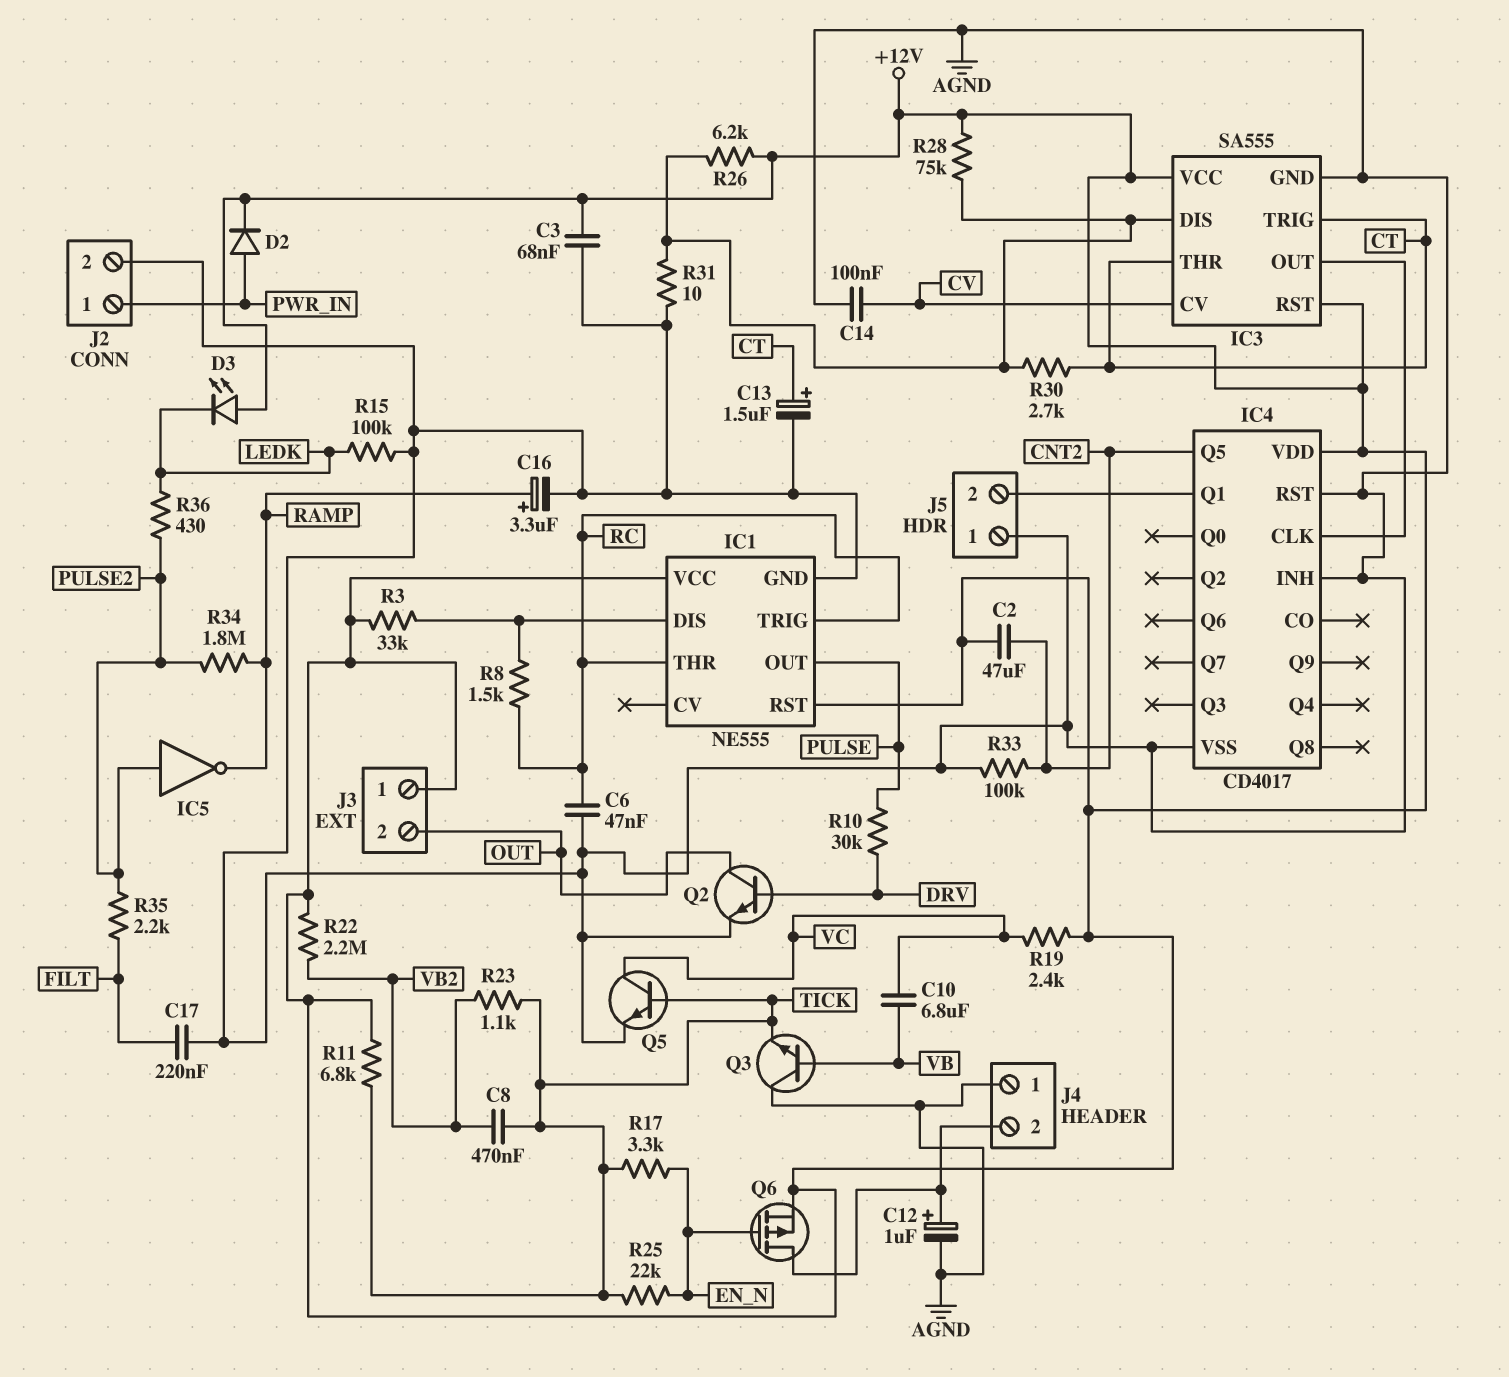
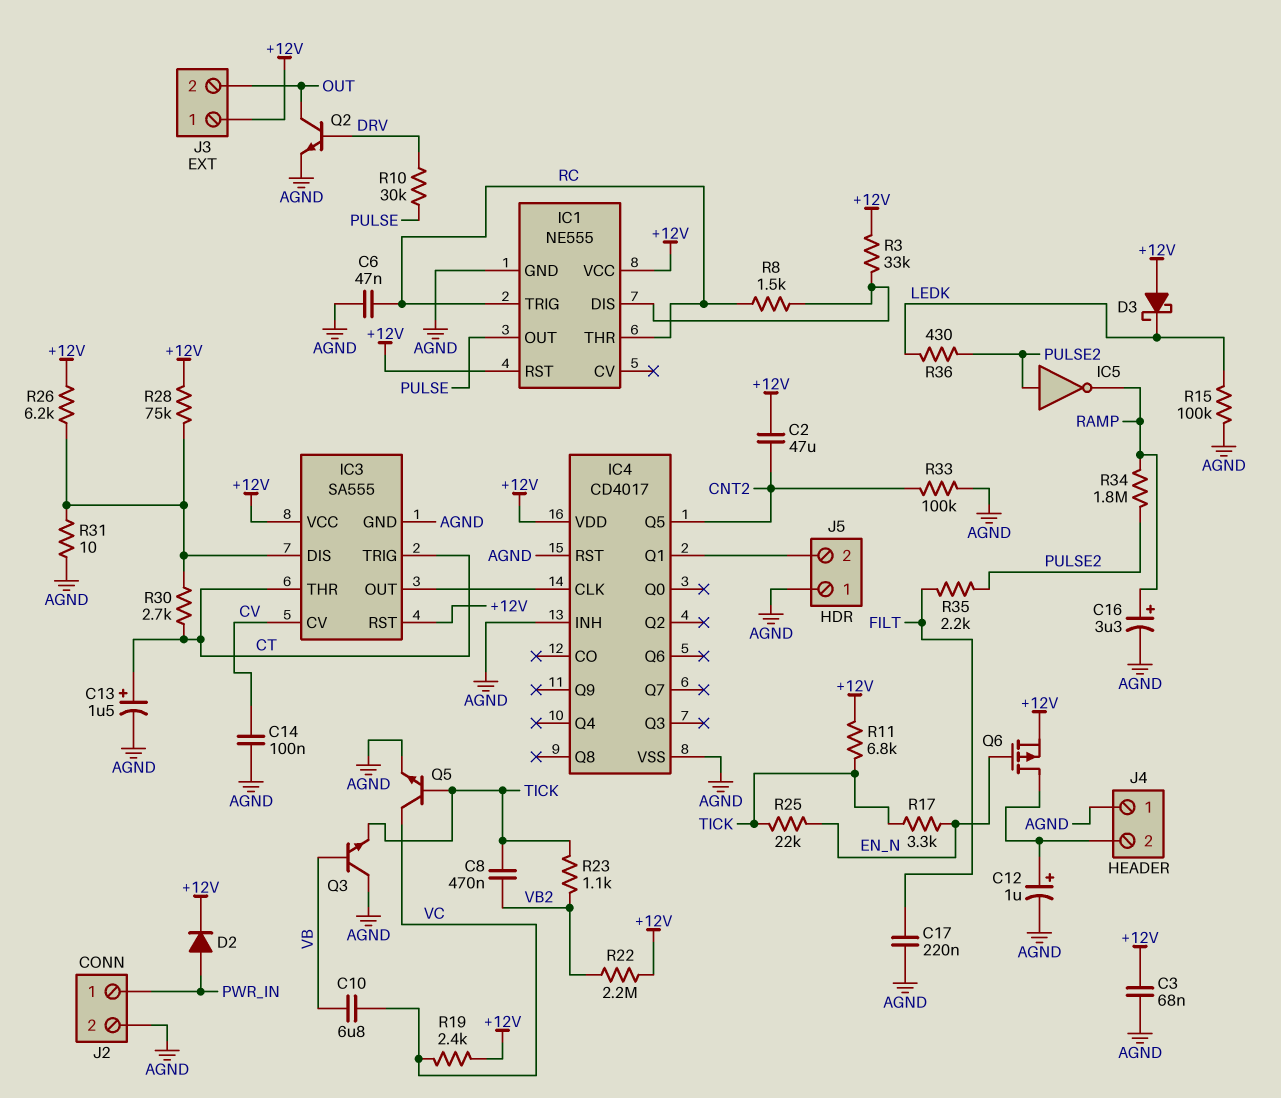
D3: LED (A +12V, K LEDK) -> schottky (A +12V, K LEDK)

